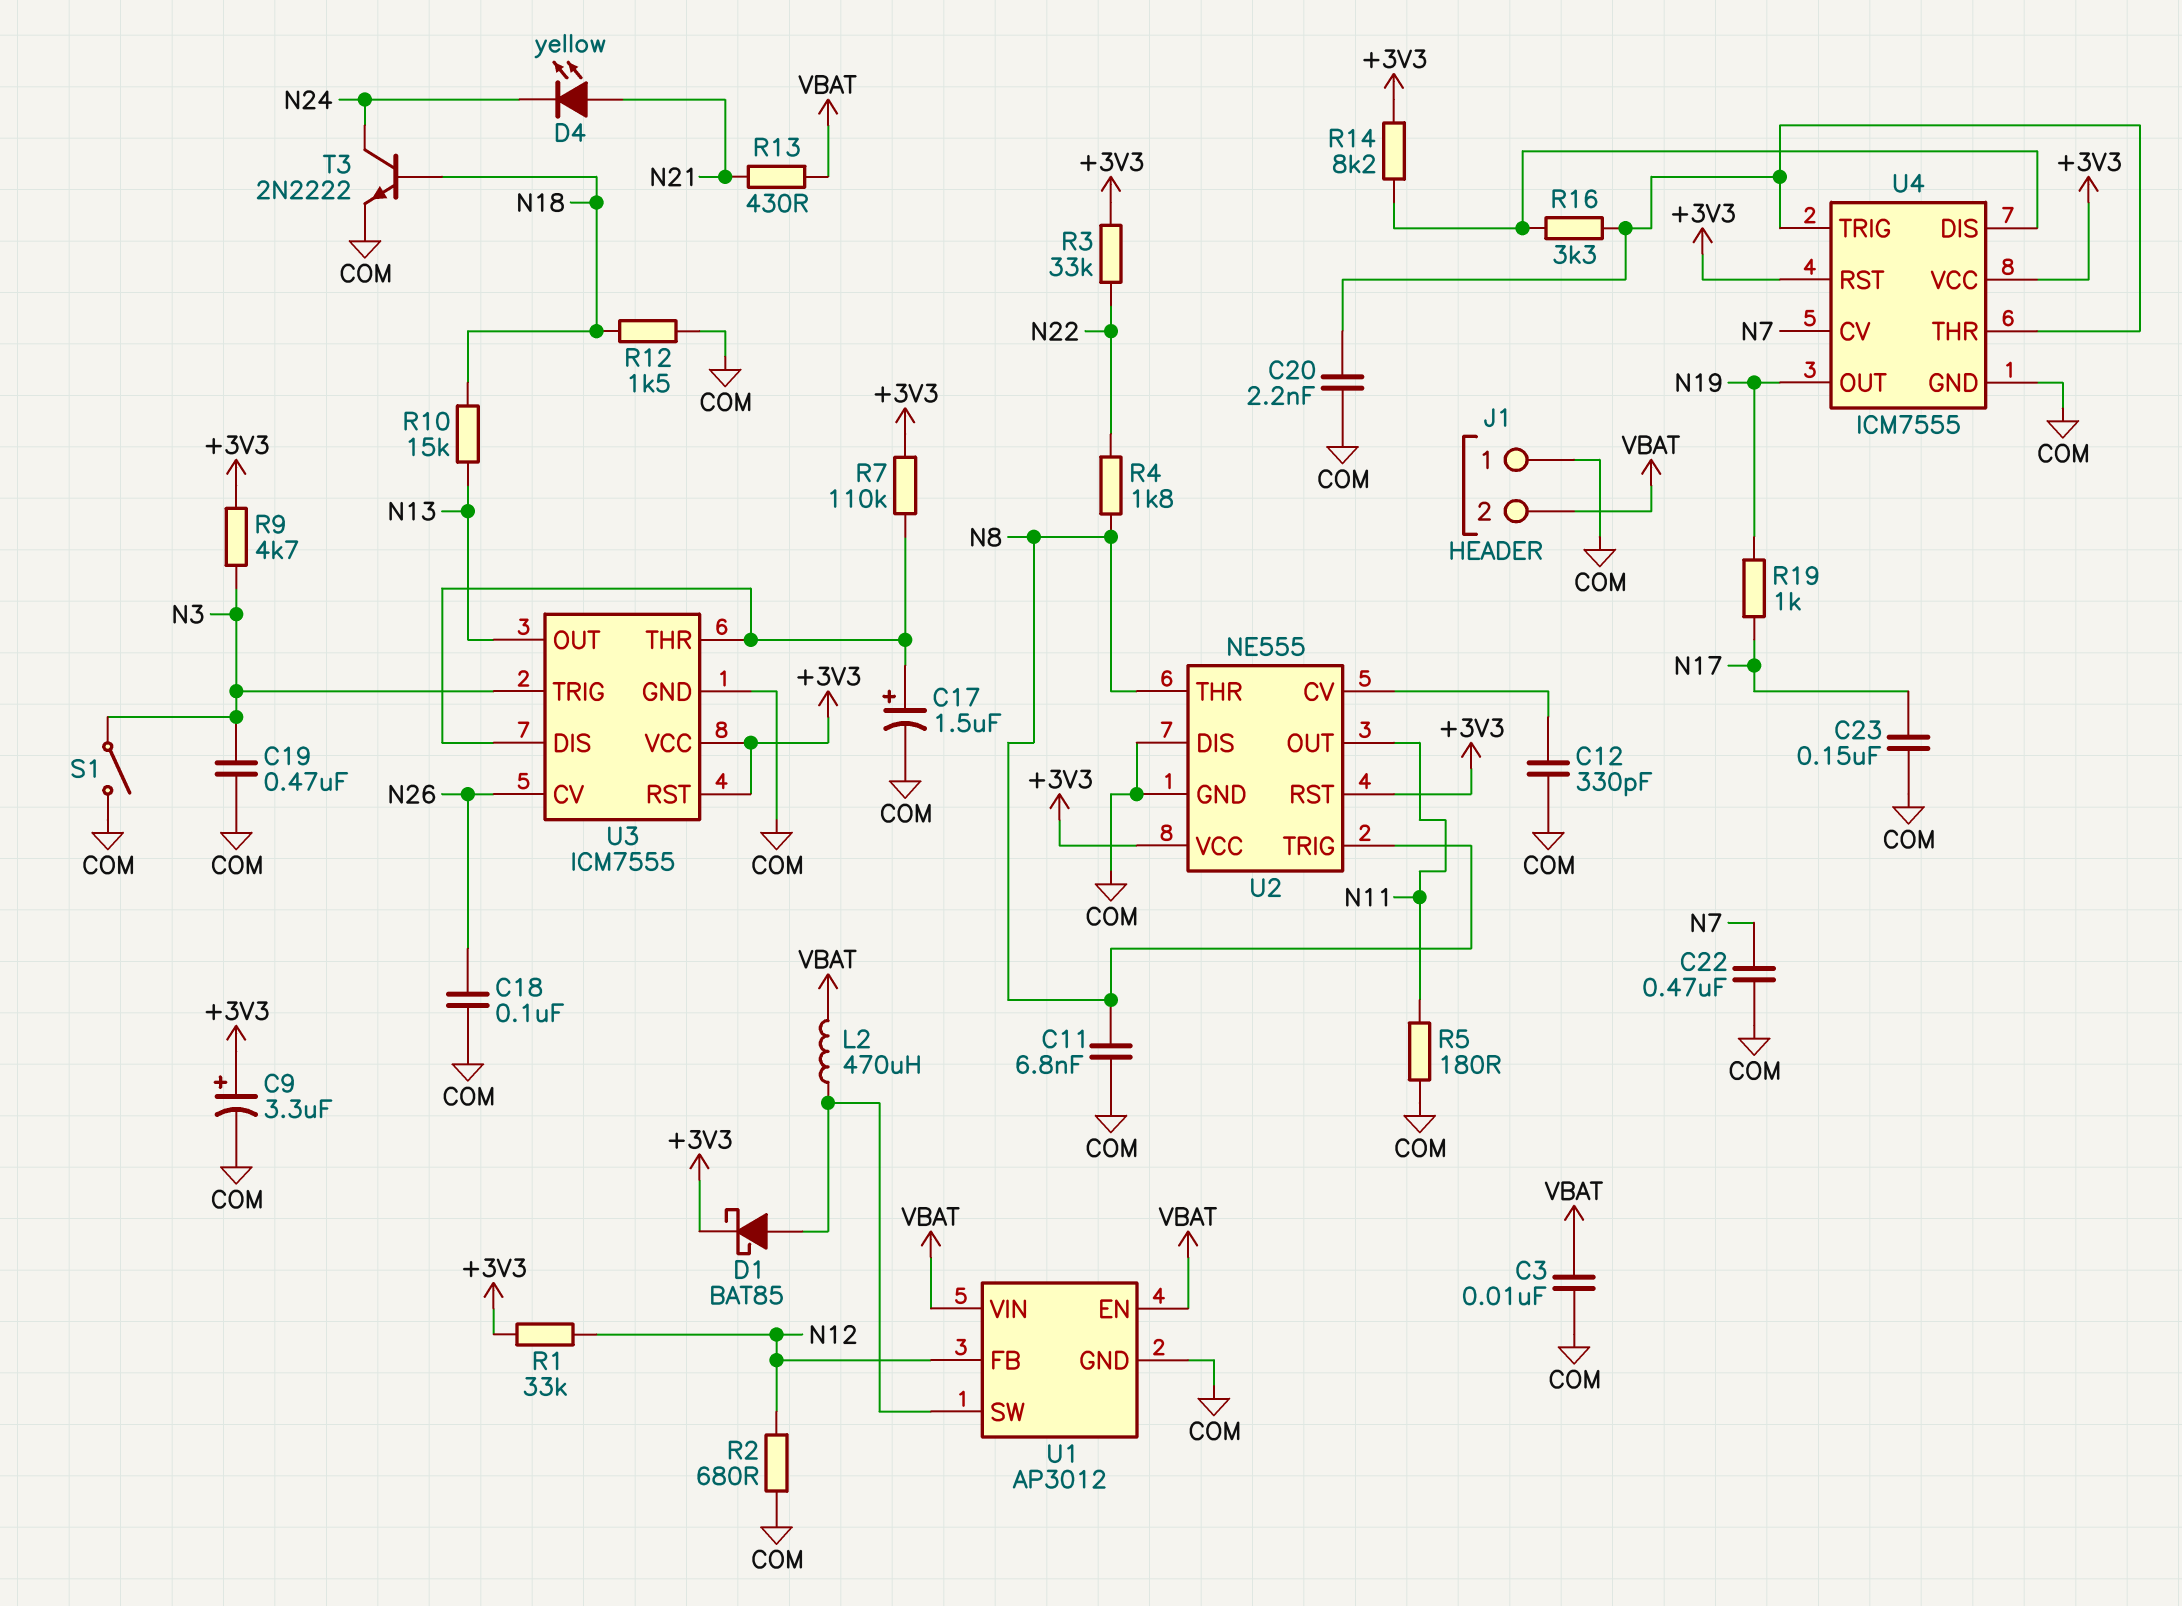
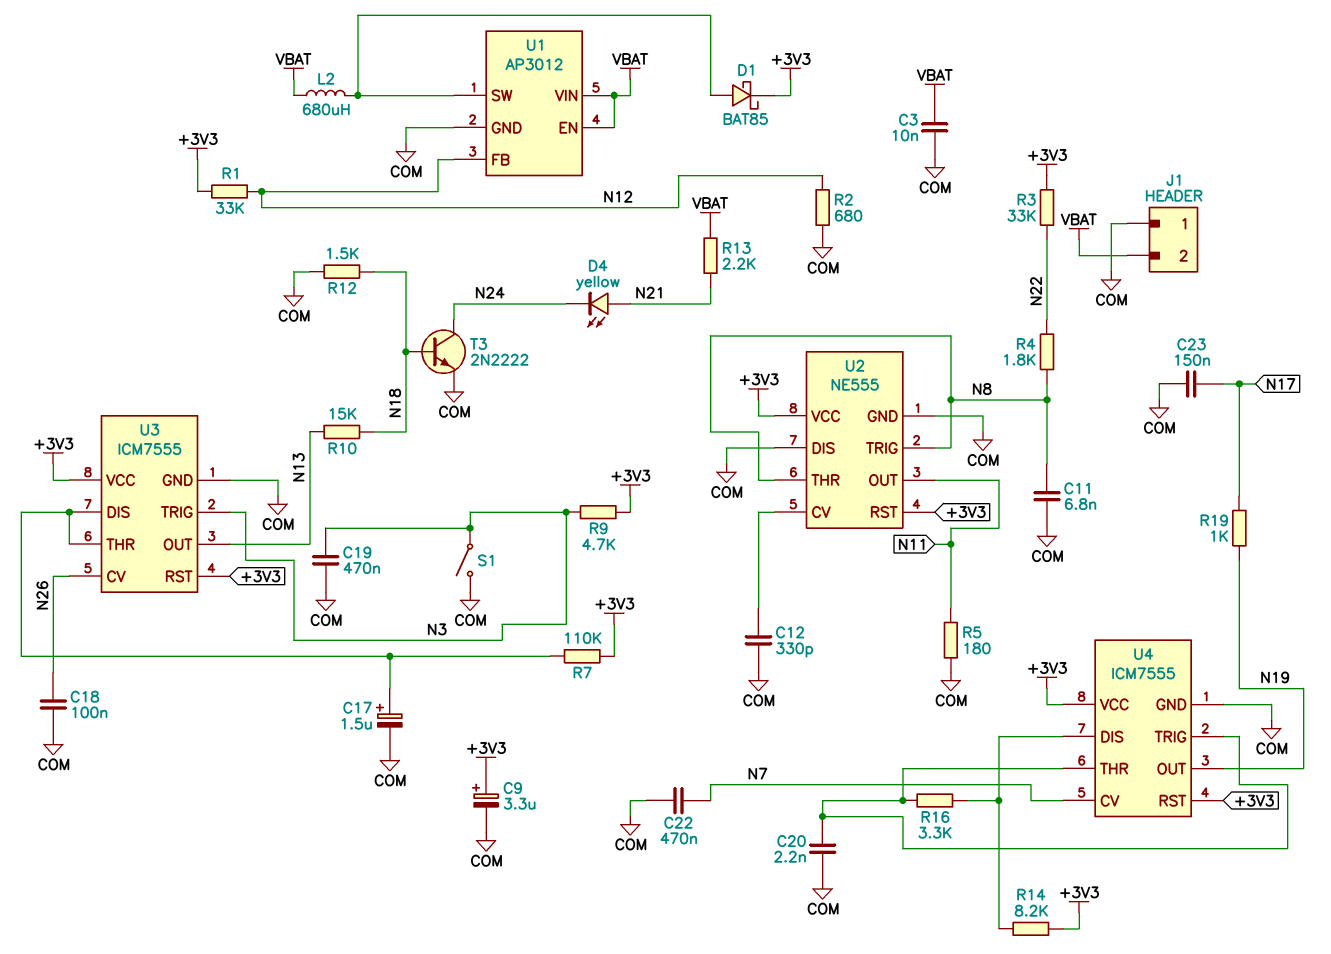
L2: 470uH (U1/SW, VBAT) -> 680uH (U1/SW, VBAT)
R13: 430 (N21, VBAT) -> 2.2k (N21, VBAT)

